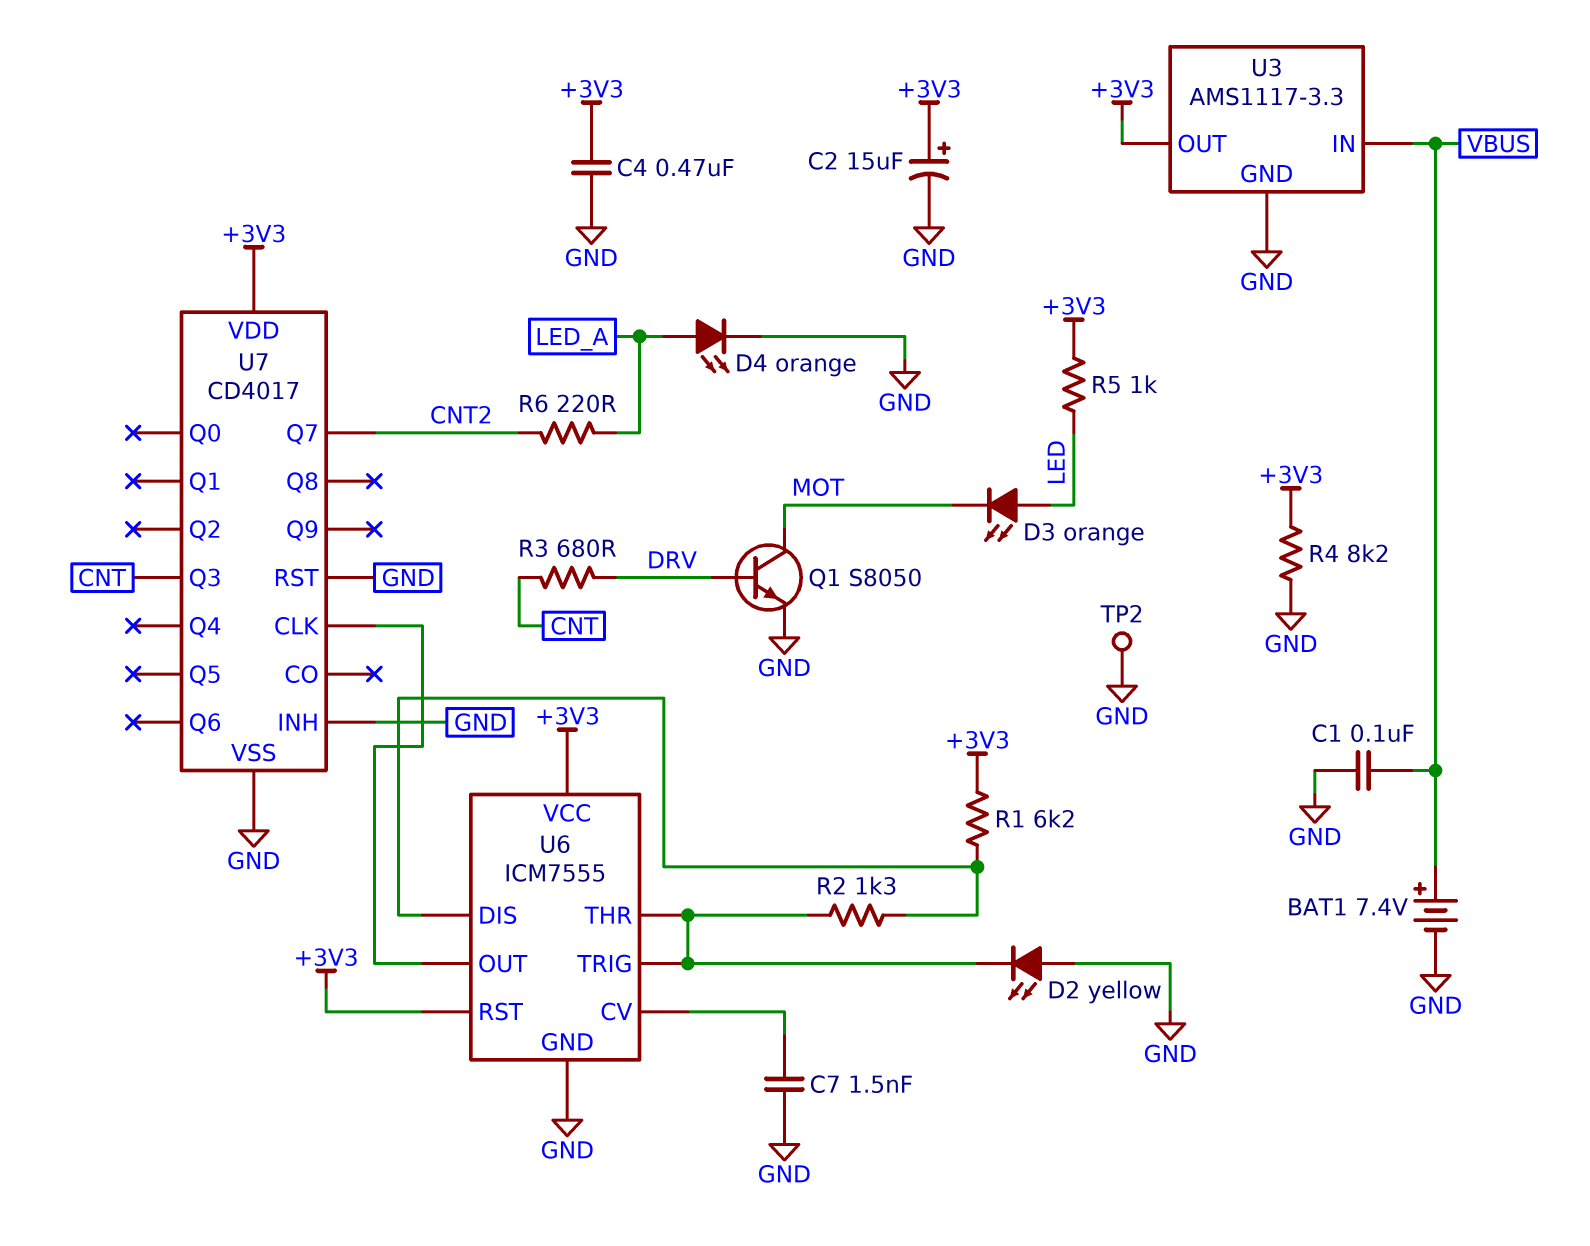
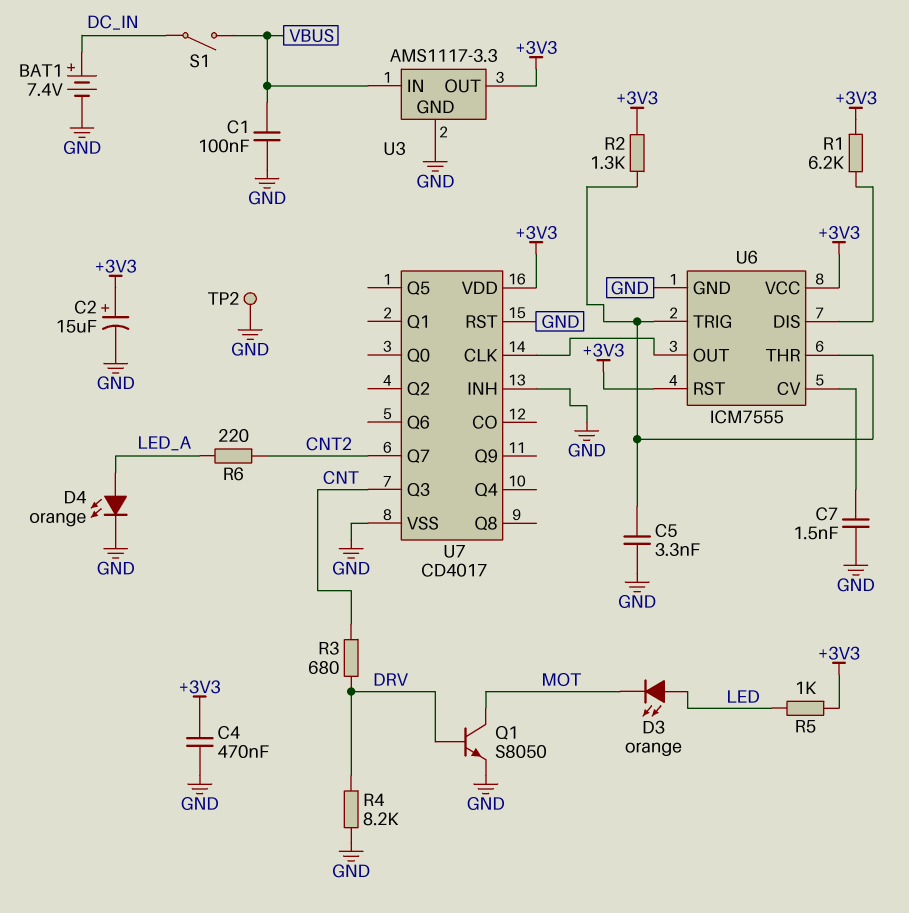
BAT1: 7.4V (plus VBUS, minus GND) -> 7.4V (plus DC_IN, minus GND)
C5: none -> 3.3nF (GND, U6/THR)
D2: LED yellow (A GND, K U6/THR) -> none
R2: 1.3k (U6/DIS, U6/THR) -> 1.3k (+3V3, U6/THR)
R4: 8.2k (+3V3, GND) -> 8.2k (DRV, GND)
S1: none -> switch (DC_IN, VBUS)

